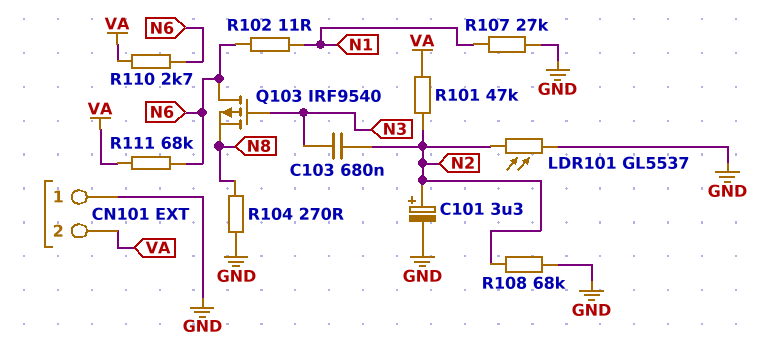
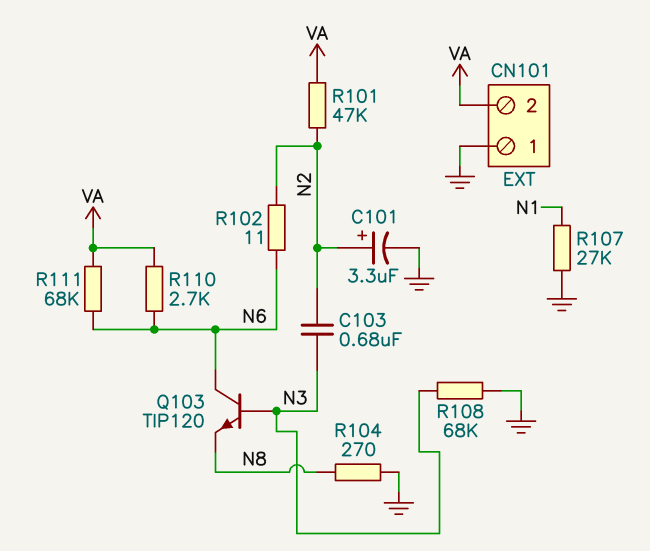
LDR101: GL5537 (GND, N2) -> none
Q103: PMOS IRF9540 (G N3, D N6, S N8) -> NPN TIP120 (B N3, C N6, E N8)
R102: 11 (N1, N6) -> 11 (N2, N6)
R108: 68k (GND, N2) -> 68k (GND, N3)

